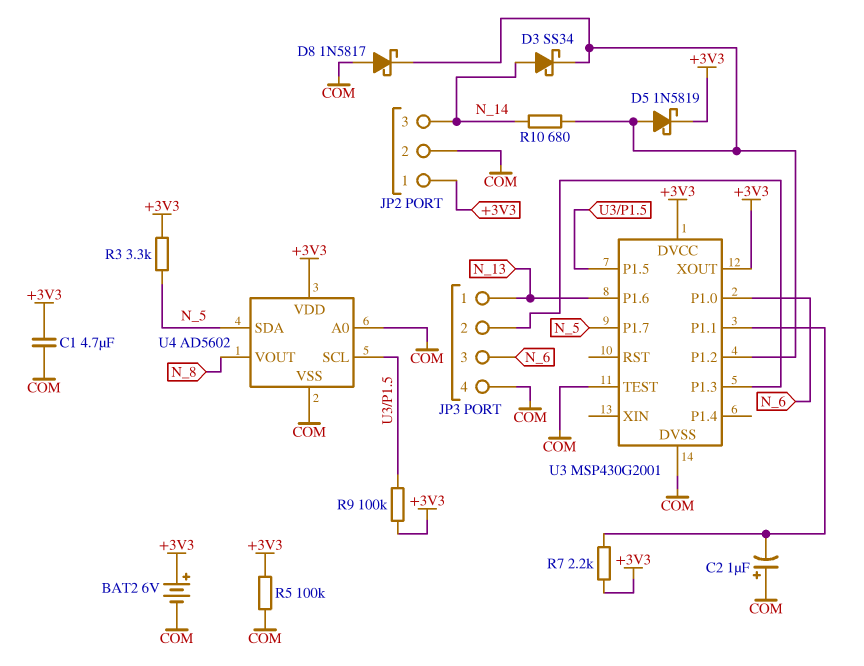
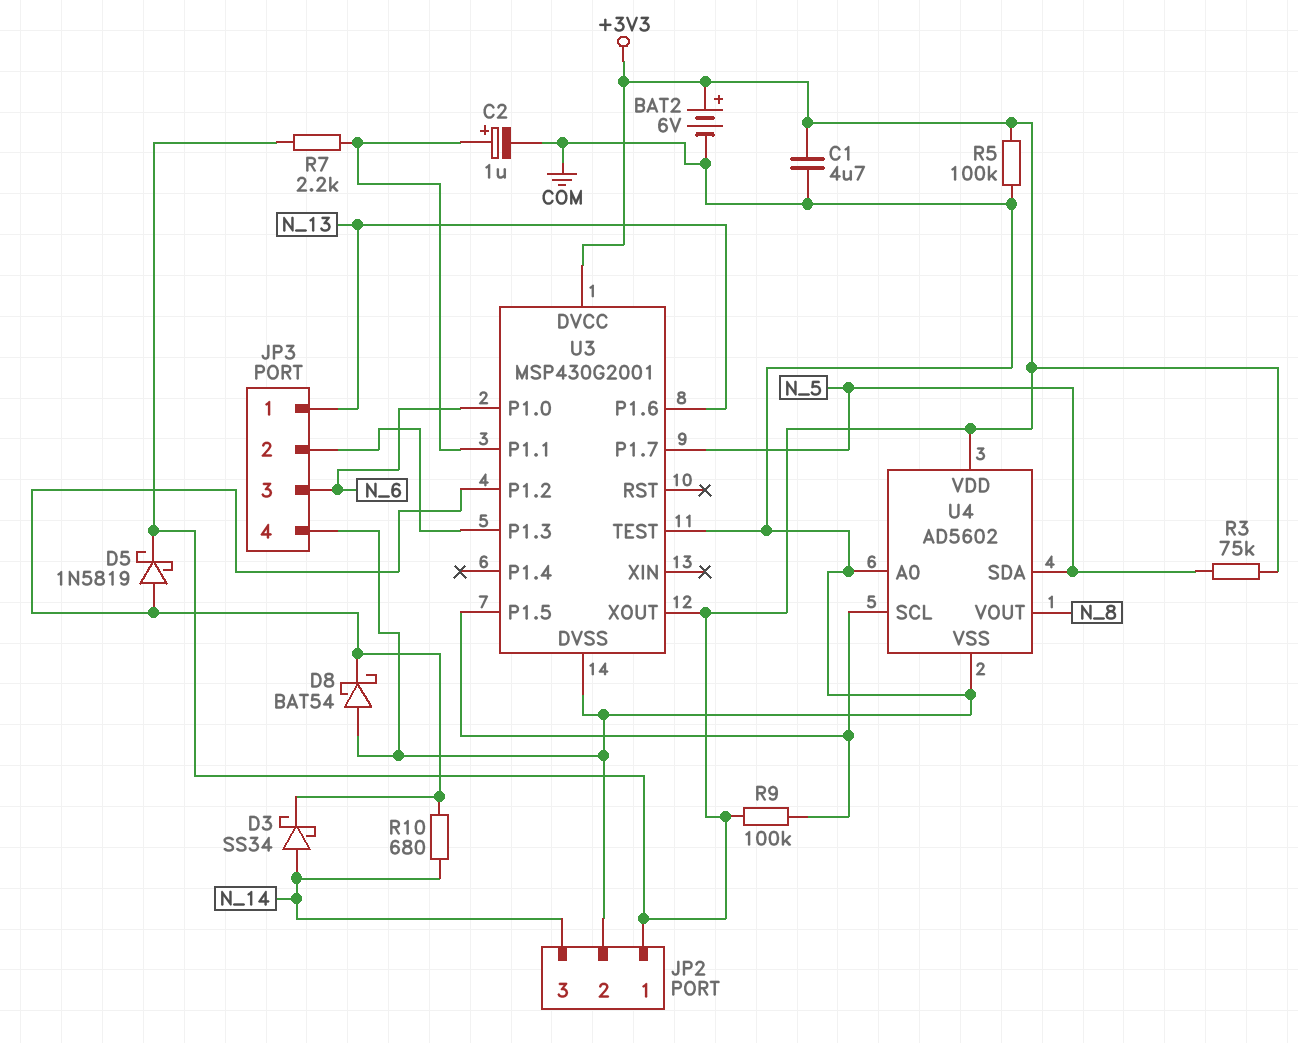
C2: 1uF (plus COM, minus U3/P1.1) -> 1uF (plus U3/P1.1, minus COM)
D8: schottky 1N5817 (A COM, K U3/P1.2) -> schottky BAT54 (A COM, K U3/P1.2)
R3: 3.3k (+3V3, N_5) -> 75k (+3V3, N_5)

